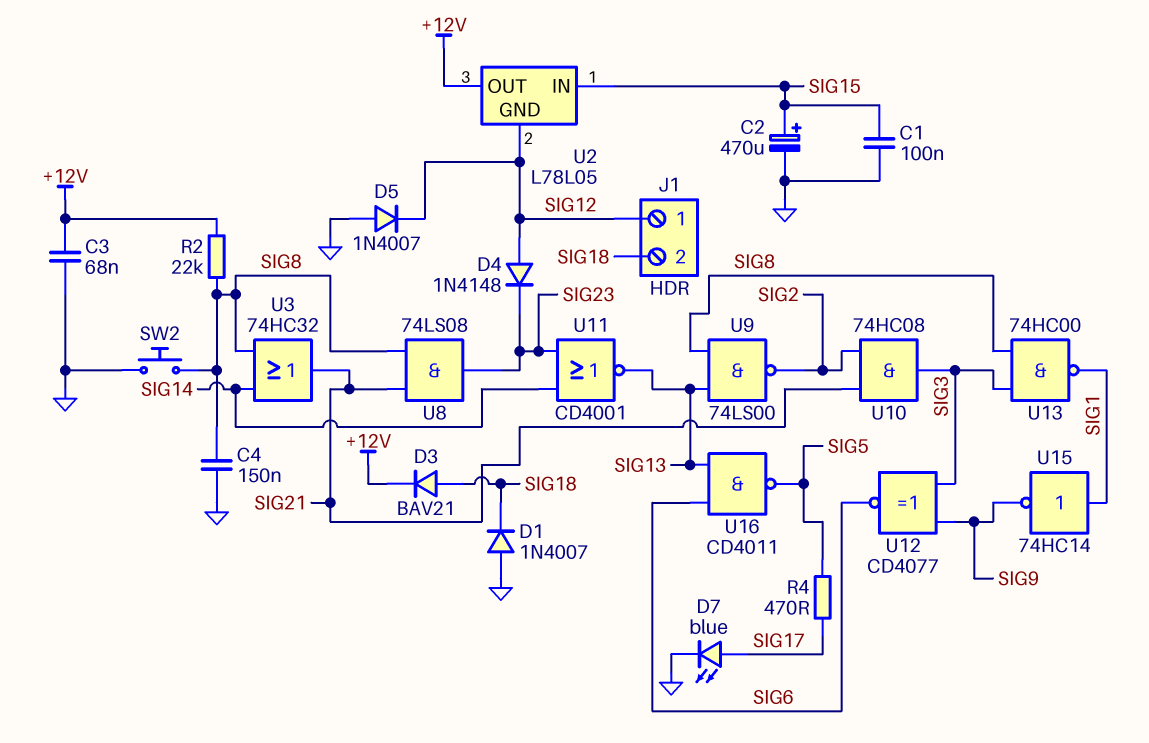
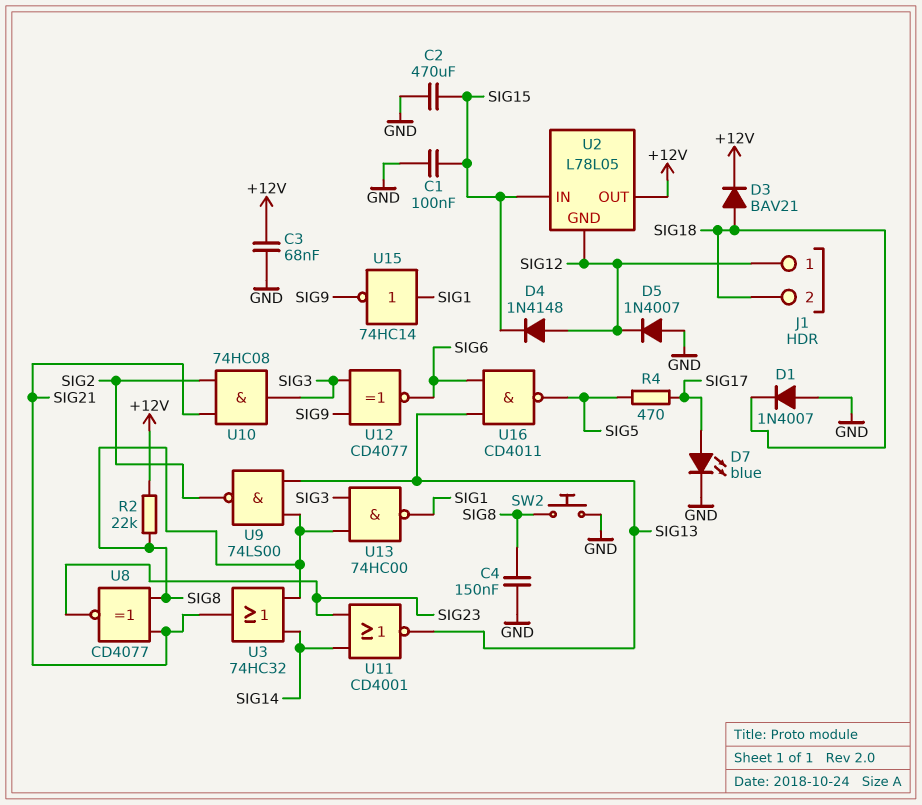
C2: 470uF (plus SIG15, minus GND) -> 470uF (GND, SIG15)
D4: diode 1N4148 (A SIG12, K SIG23) -> diode 1N4148 (A SIG12, K SIG15)
U8: AND 74LS08 (in SIG8, in SIG21, out SIG23) -> XNOR CD4077 (in SIG8, in SIG21, out SIG23)

